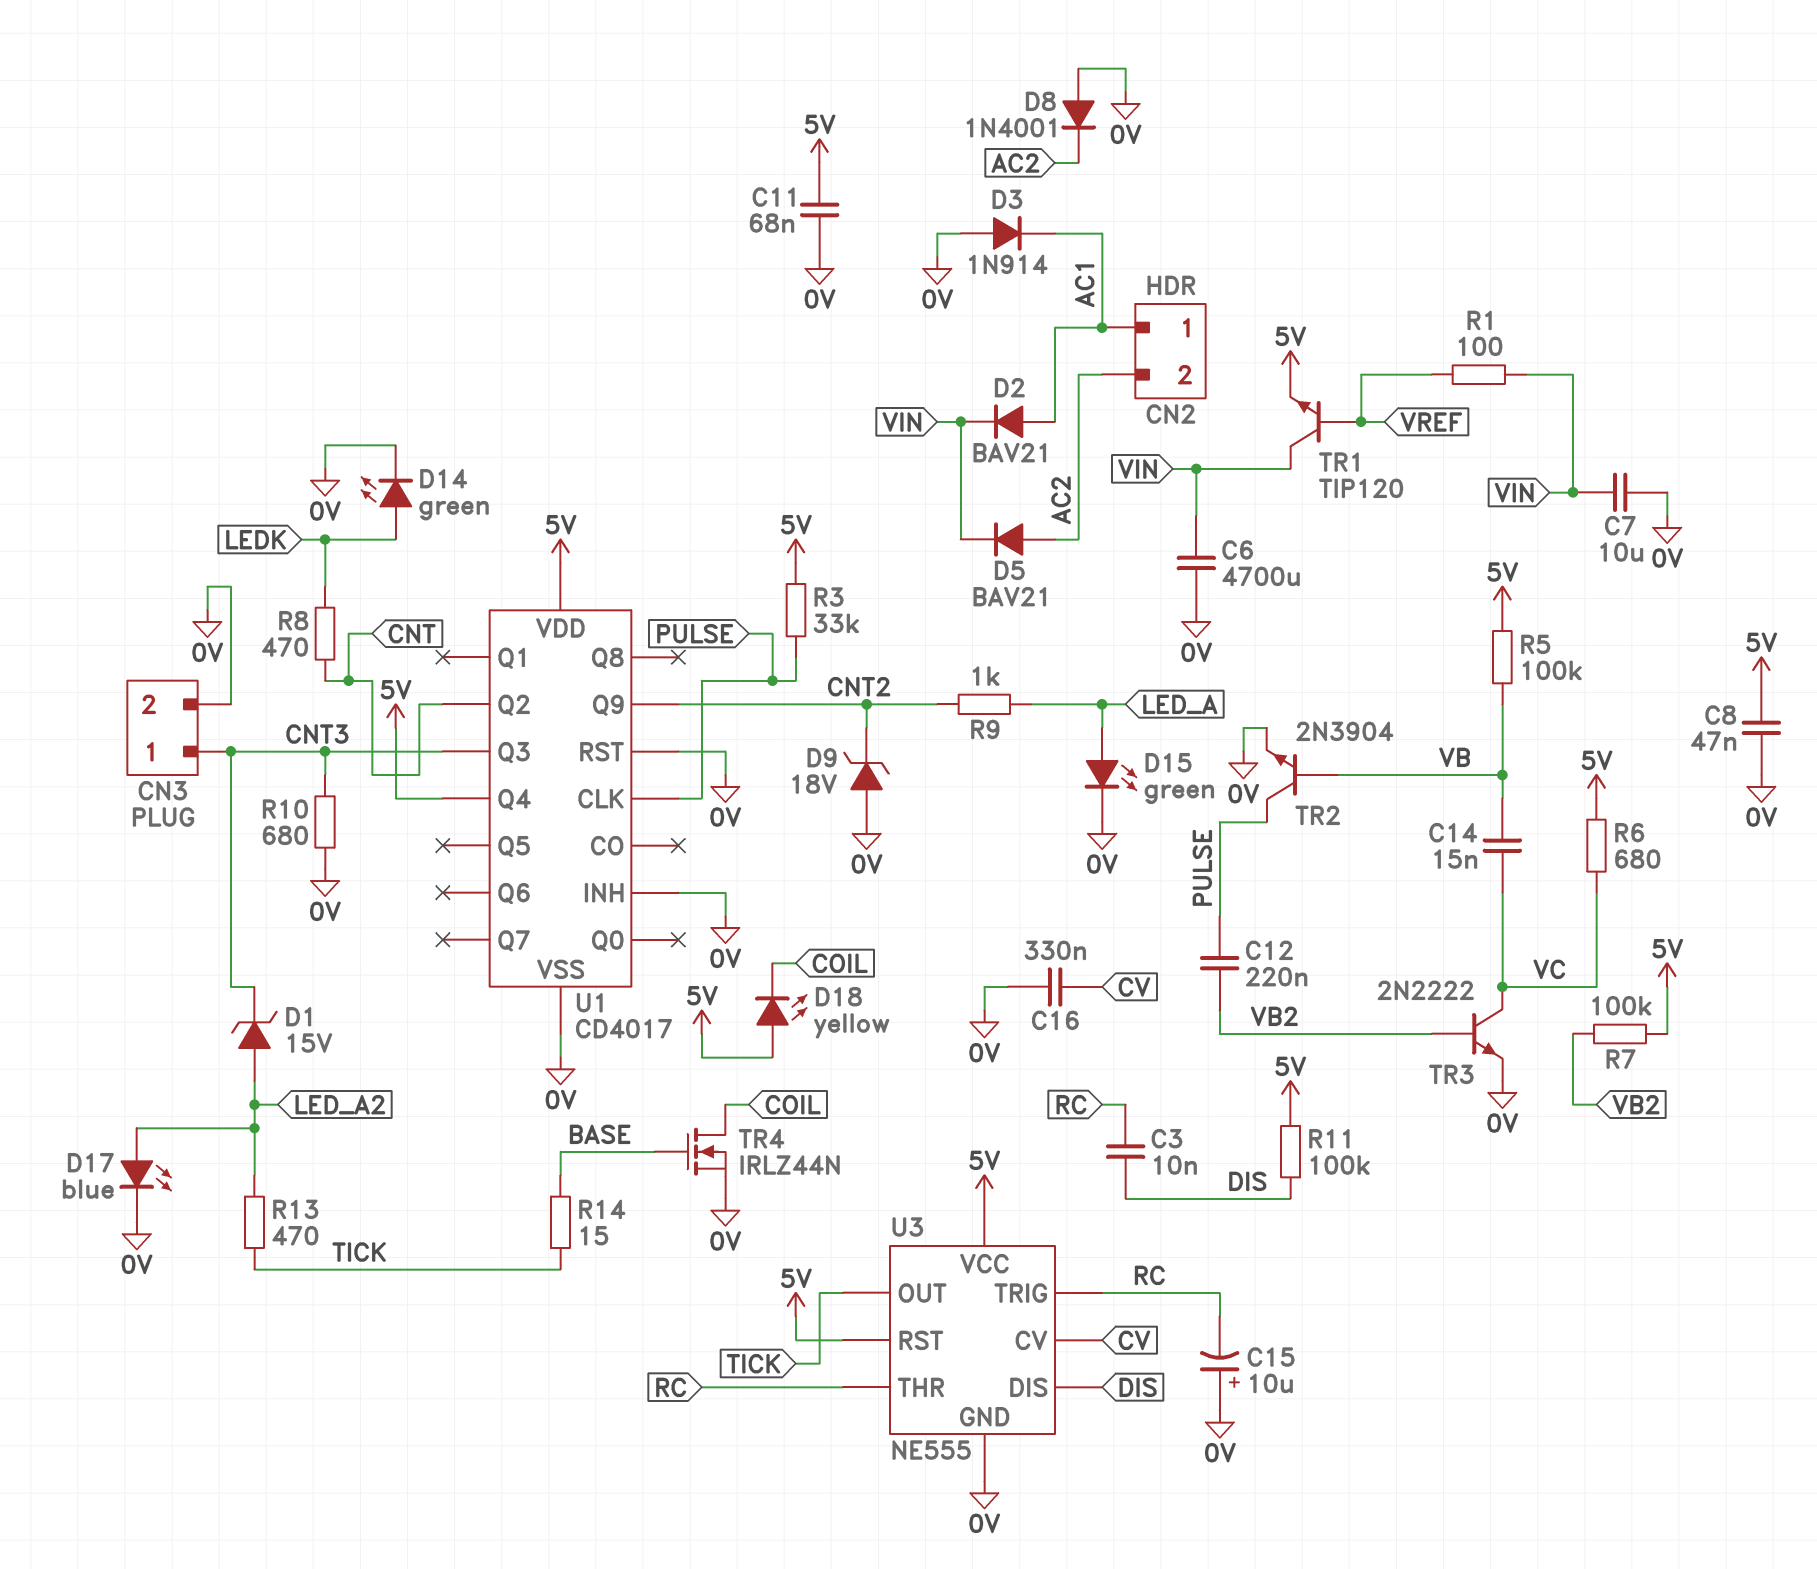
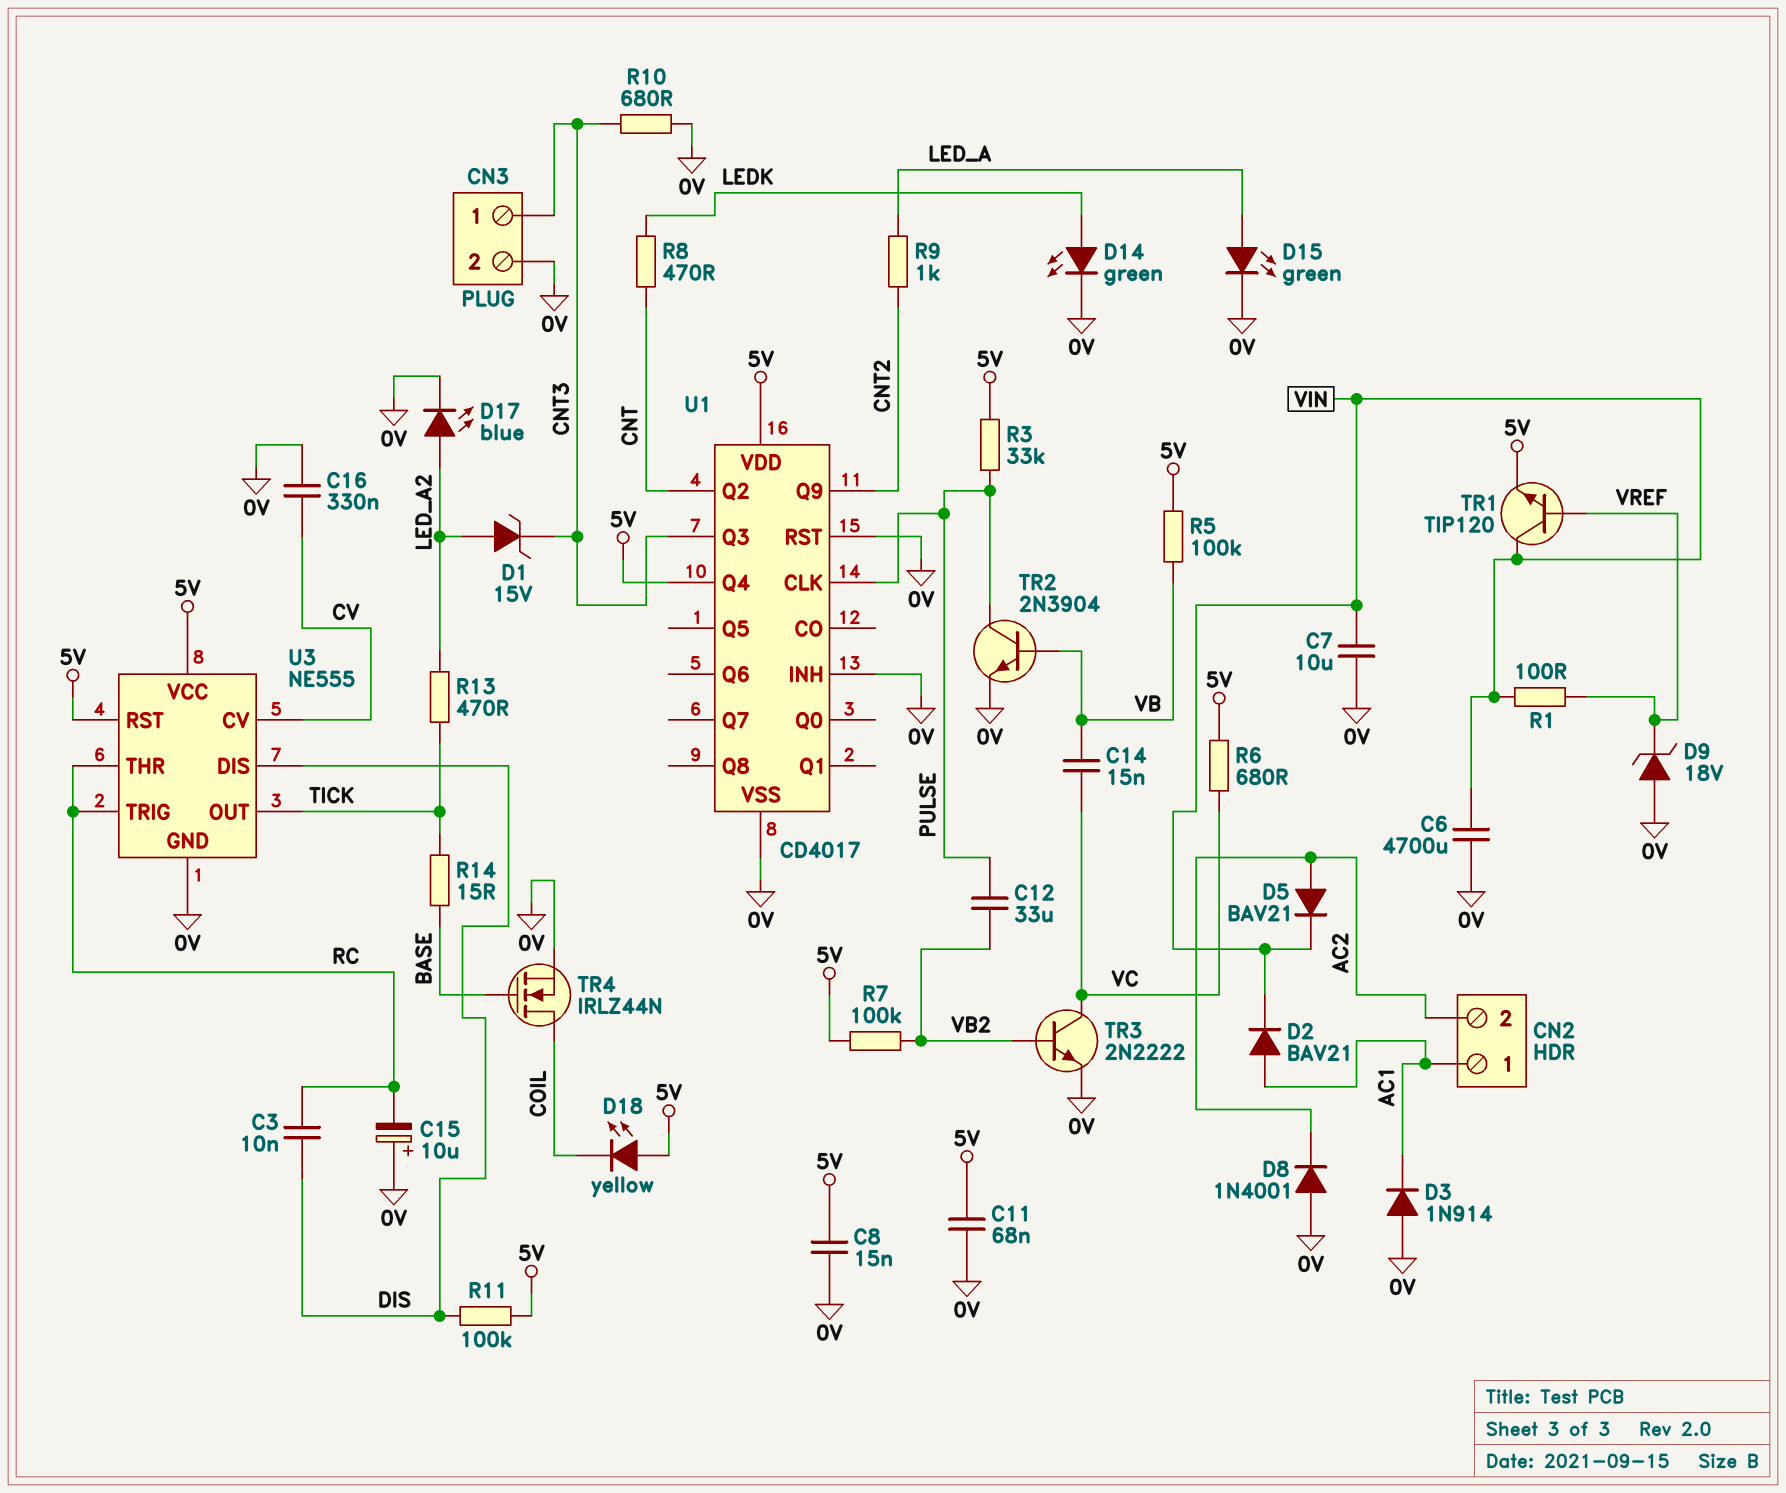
C8: 47nF (0V, 5V) -> 15nF (0V, 5V)
C12: 220nF (PULSE, VB2) -> 33uF (PULSE, VB2)
D9: zener 18V (A 0V, K CNT2) -> zener 18V (A 0V, K VREF)

